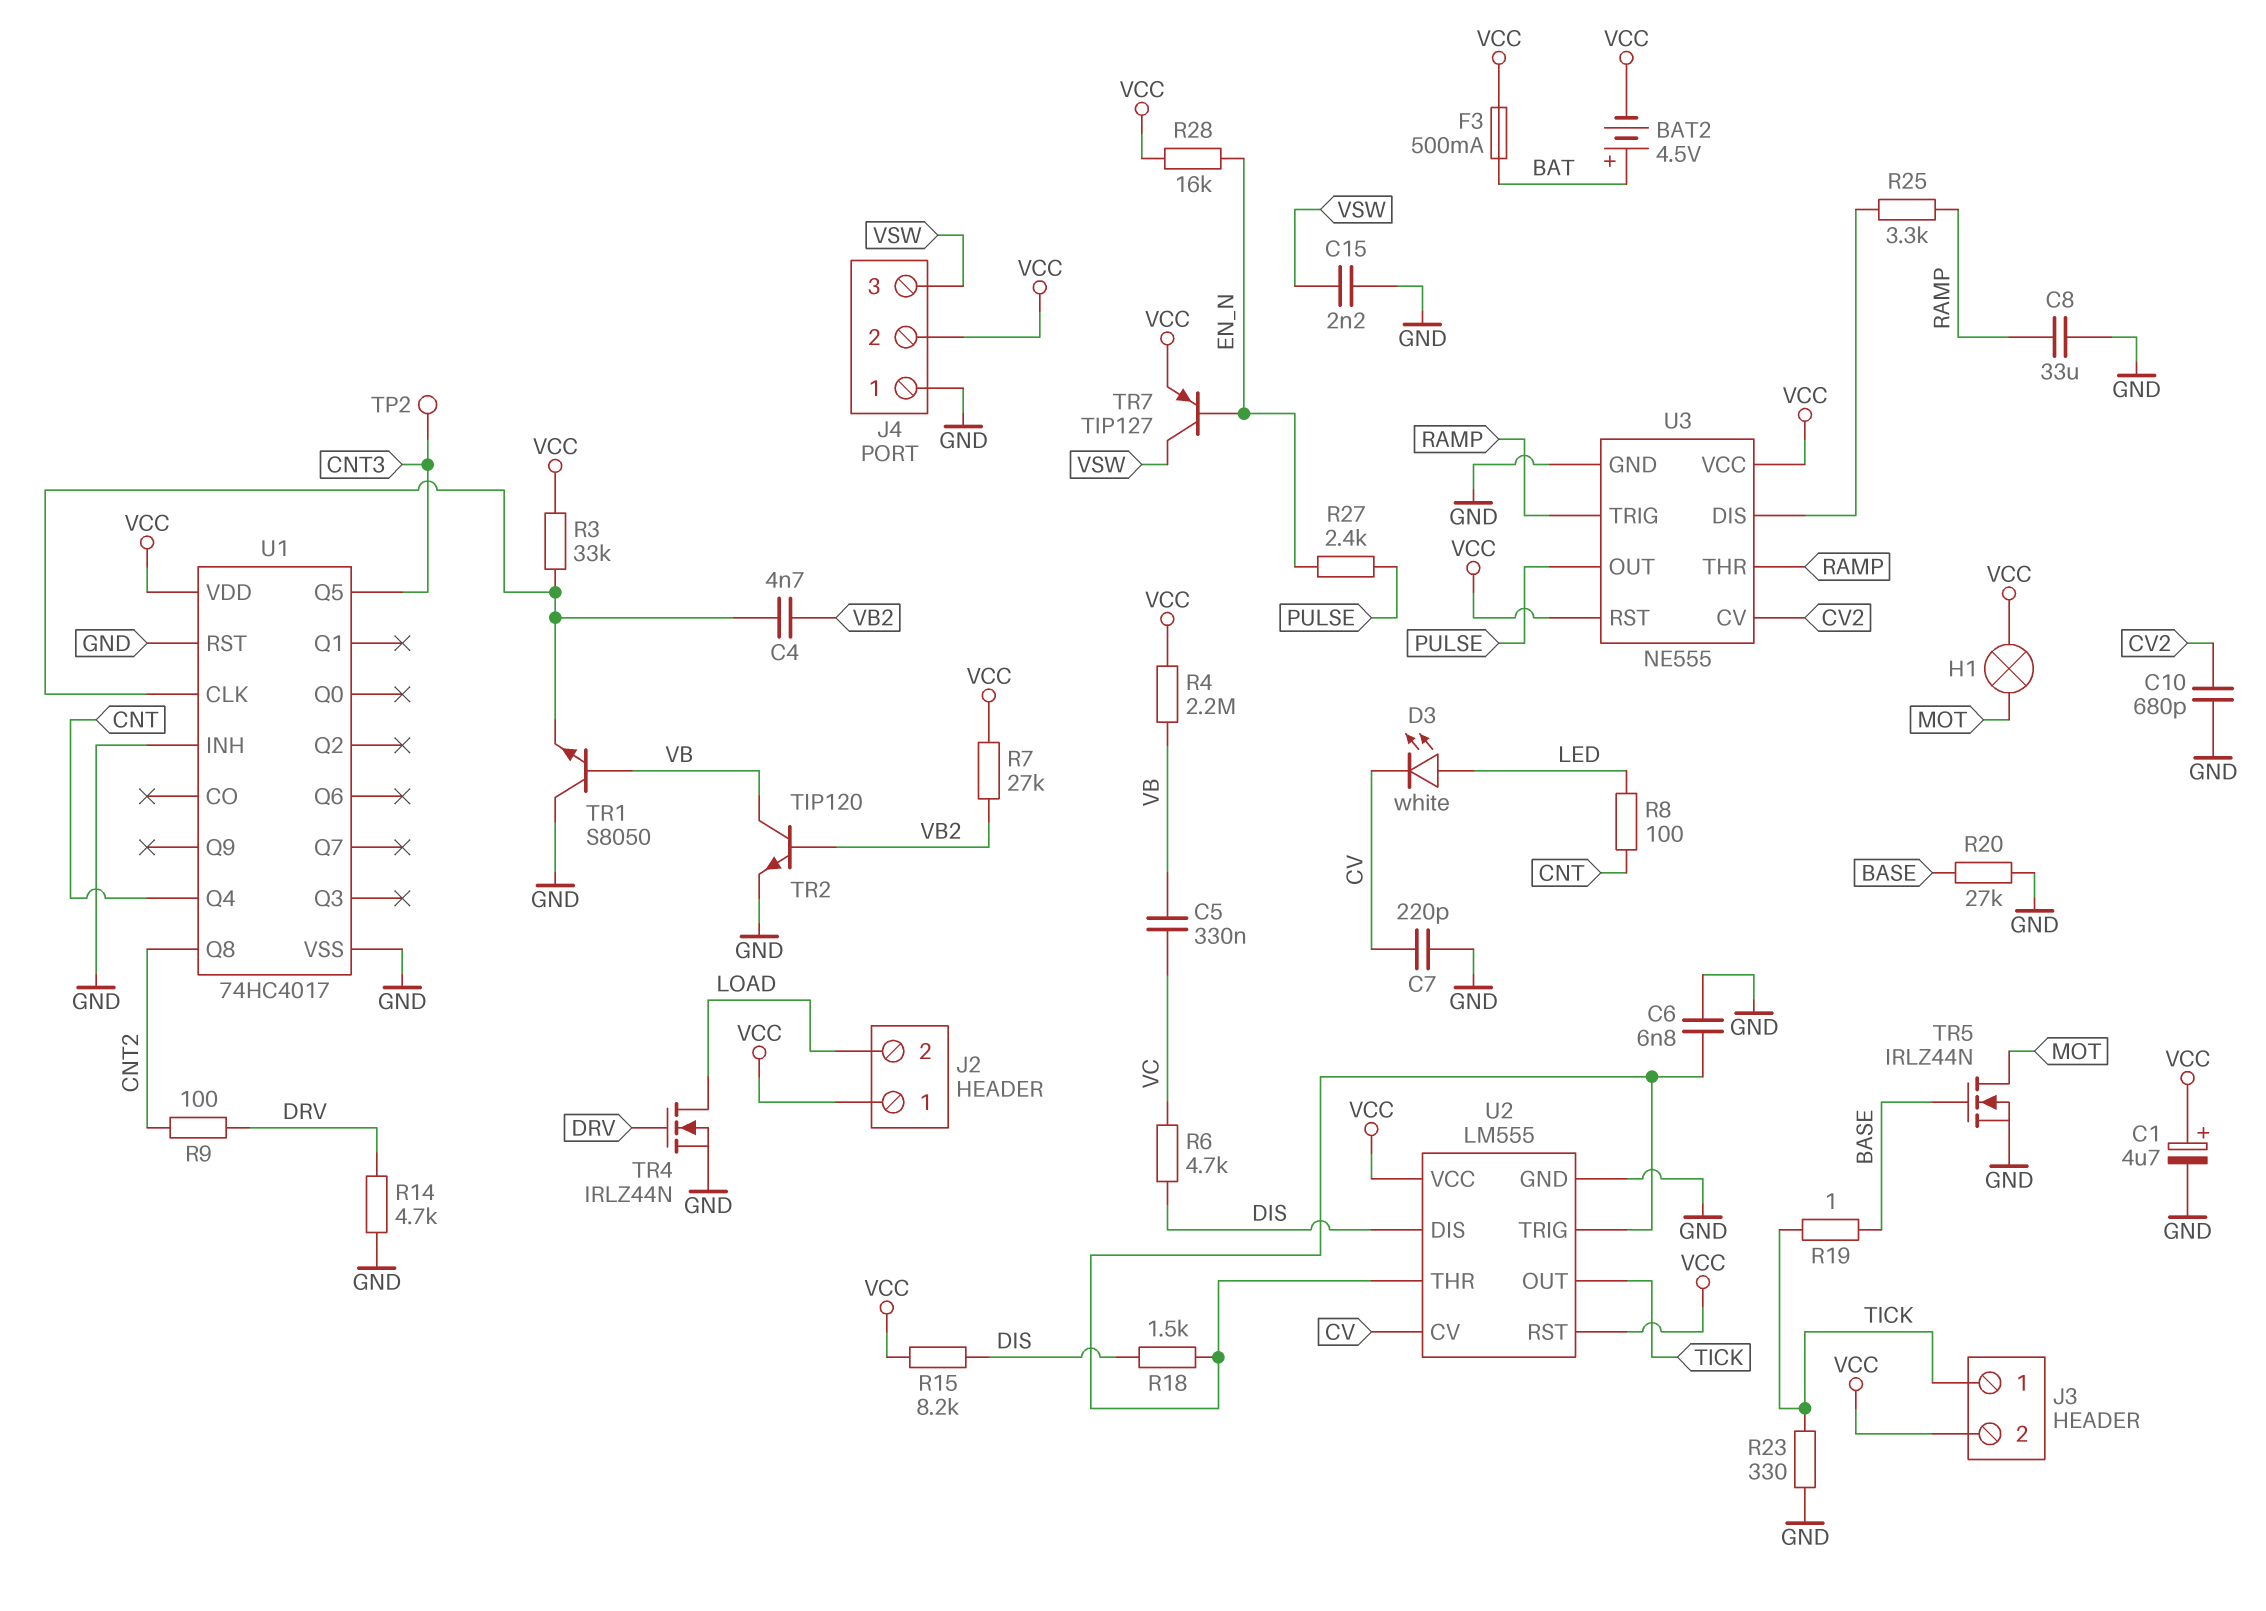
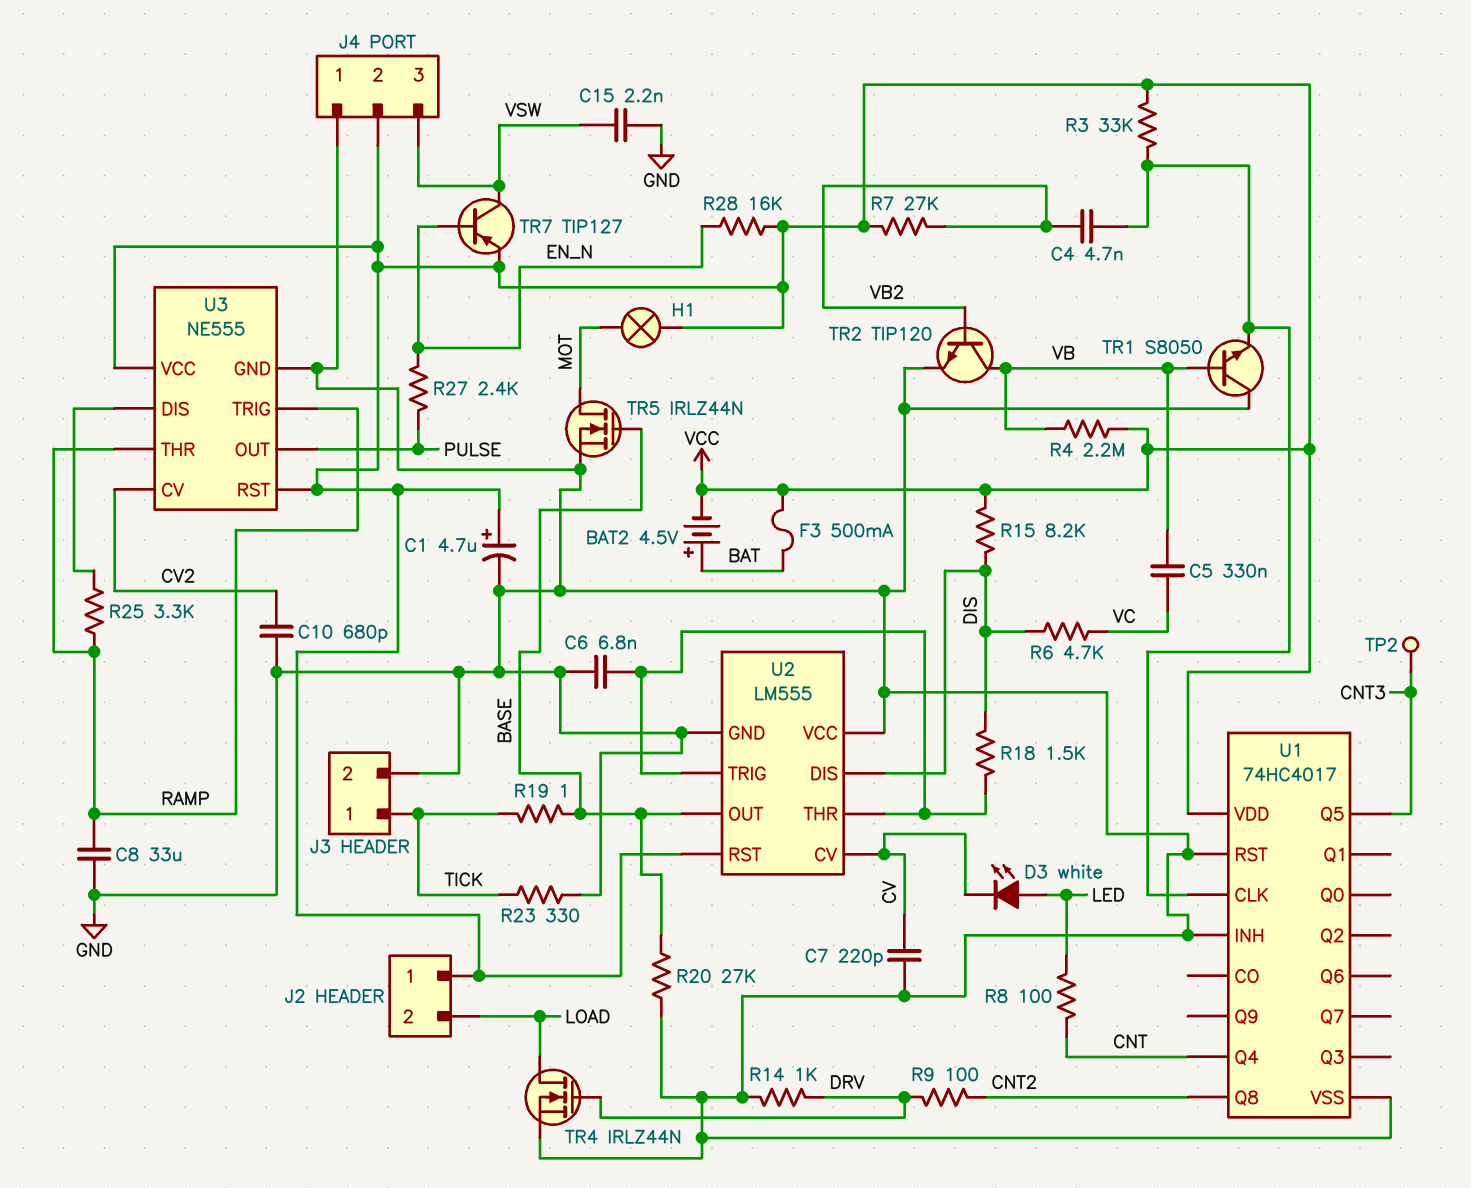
J3 pin 2: VCC -> GND
R14: 4.7k (DRV, GND) -> 1k (DRV, GND)
U2 pin OUT: TICK -> BASE
U2 pin VCC: VCC -> GND

